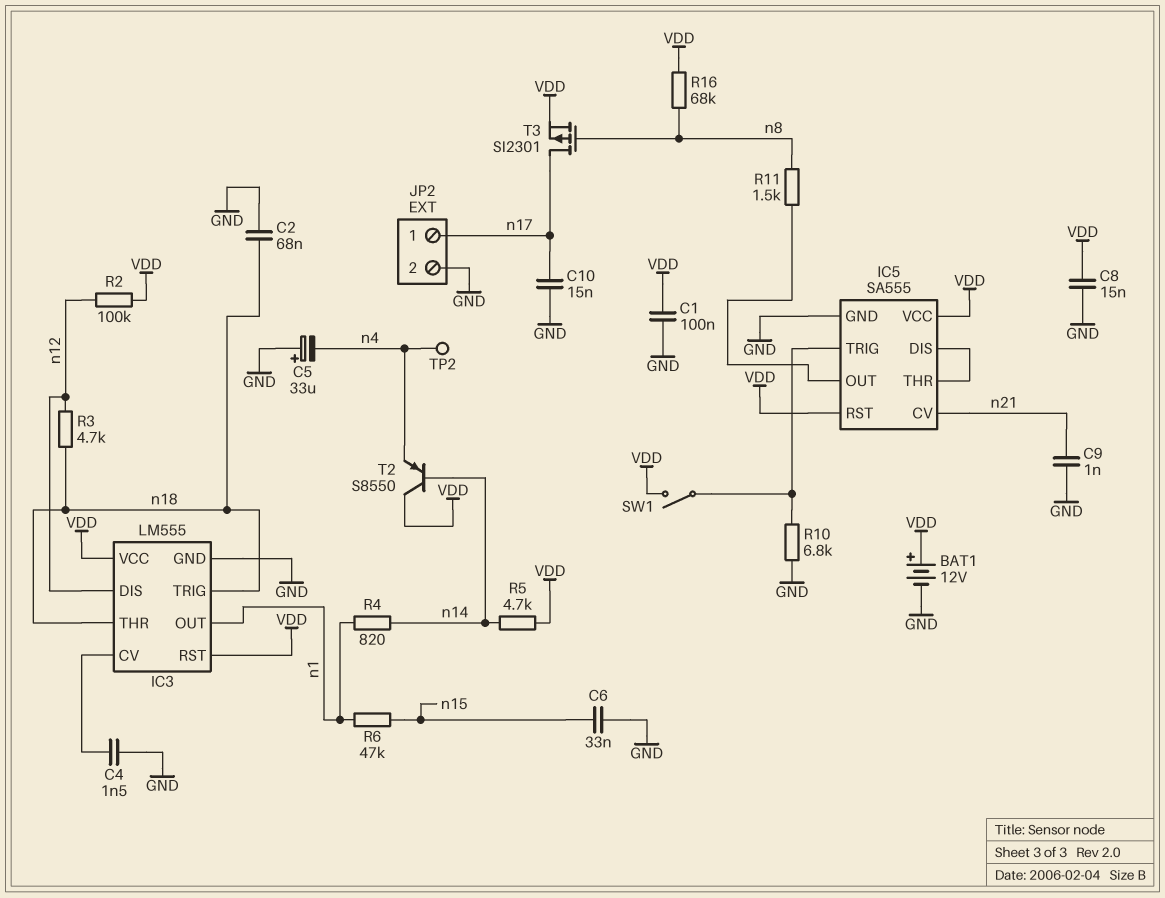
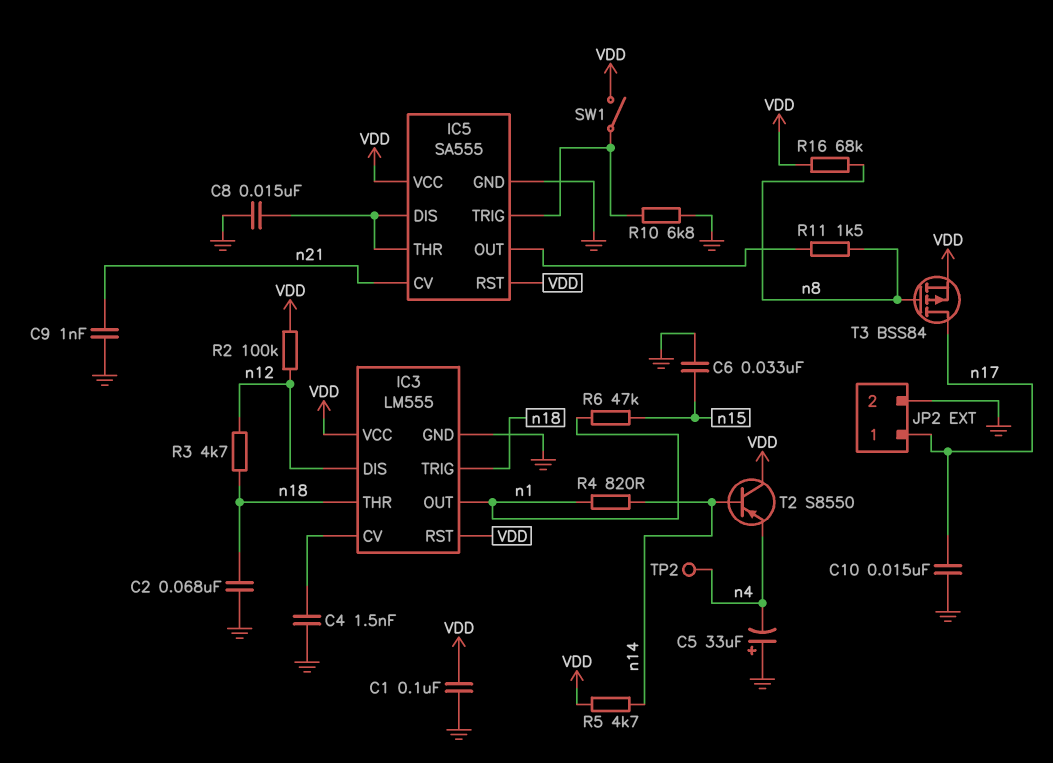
BAT1: 12V (plus VDD, minus GND) -> none
C8: 15nF (GND, VDD) -> 15nF (GND, IC5/DIS)
T3: PMOS SI2301 (G n8, D n17, S VDD) -> PMOS BSS84 (G n8, D n17, S VDD)

